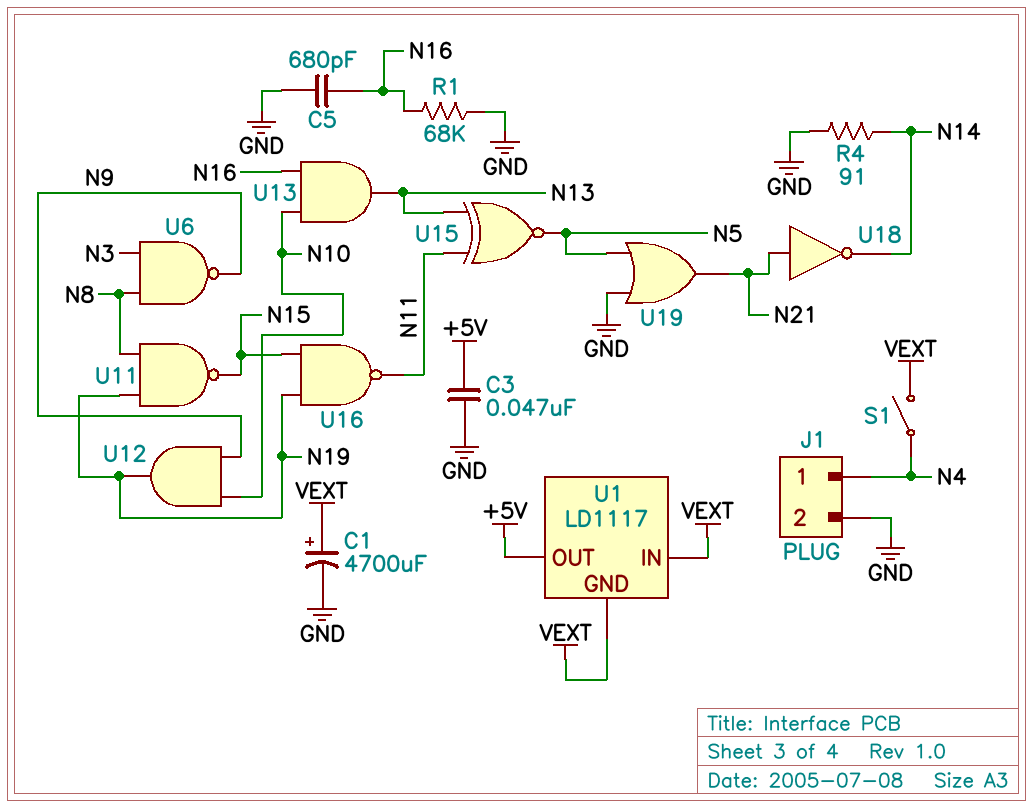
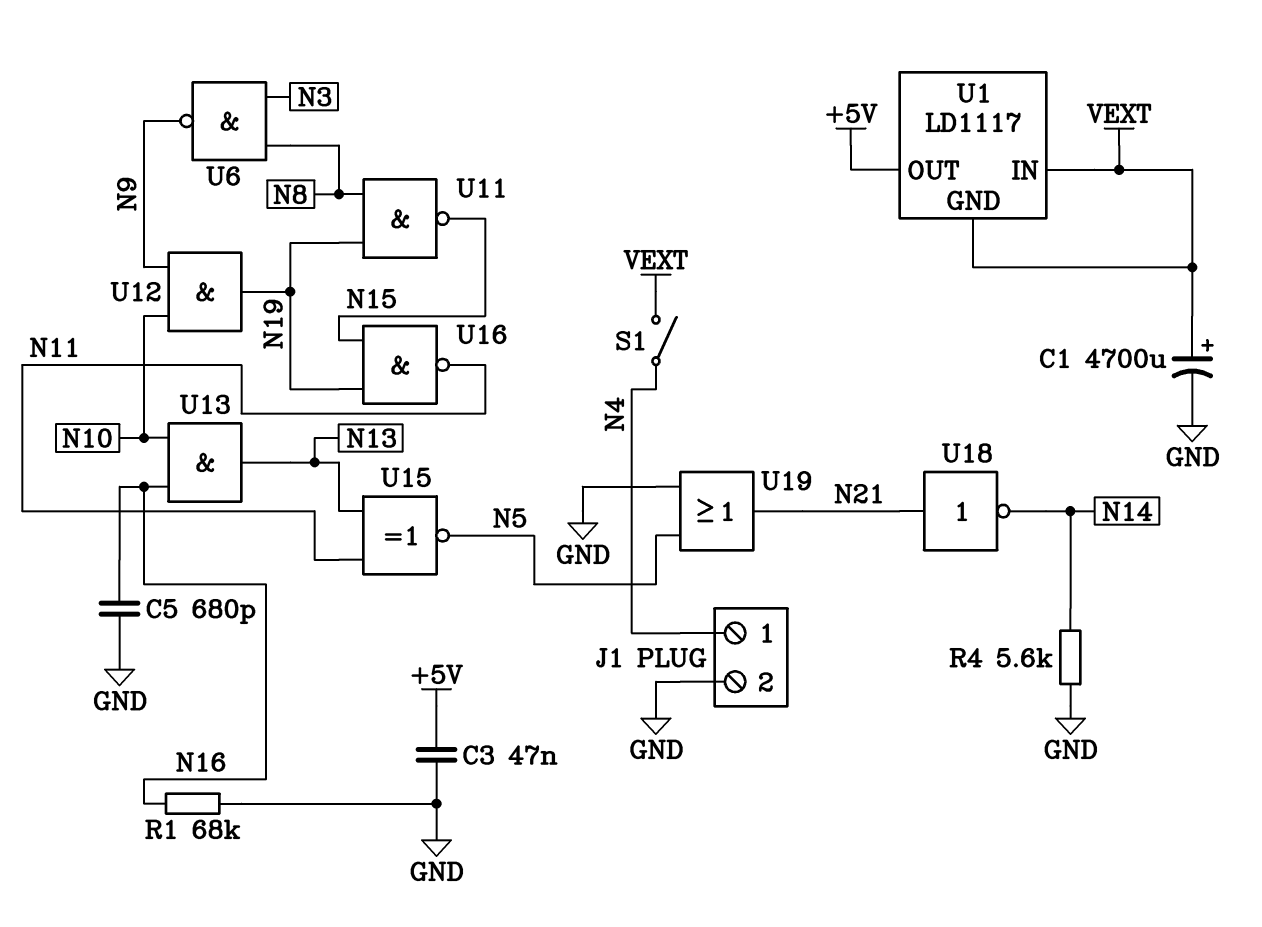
R4: 91 (GND, N14) -> 5.6k (GND, N14)

